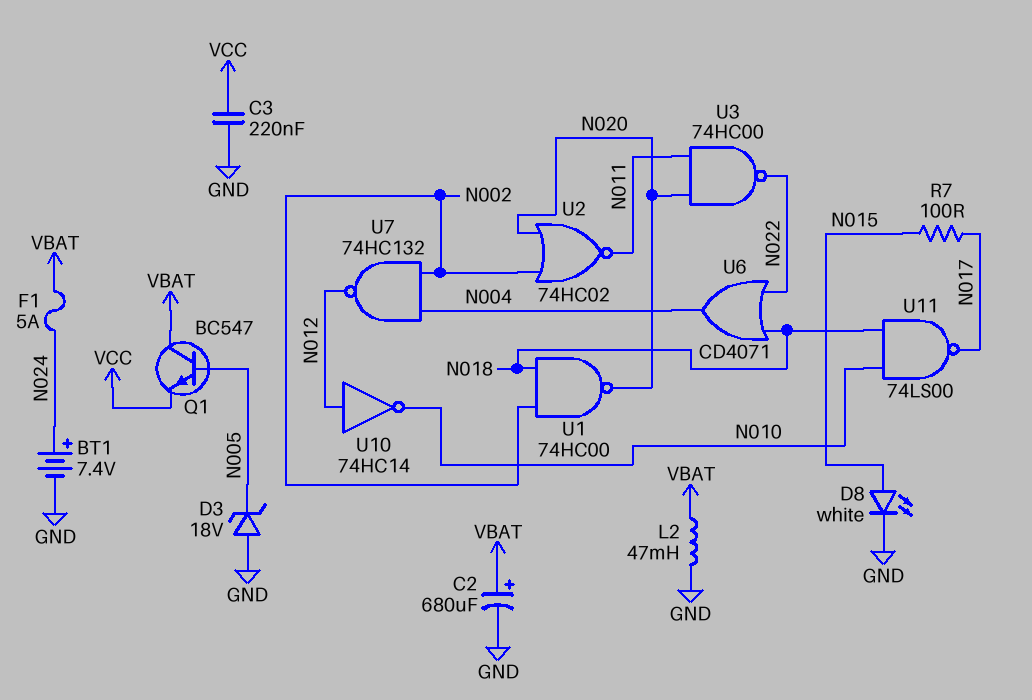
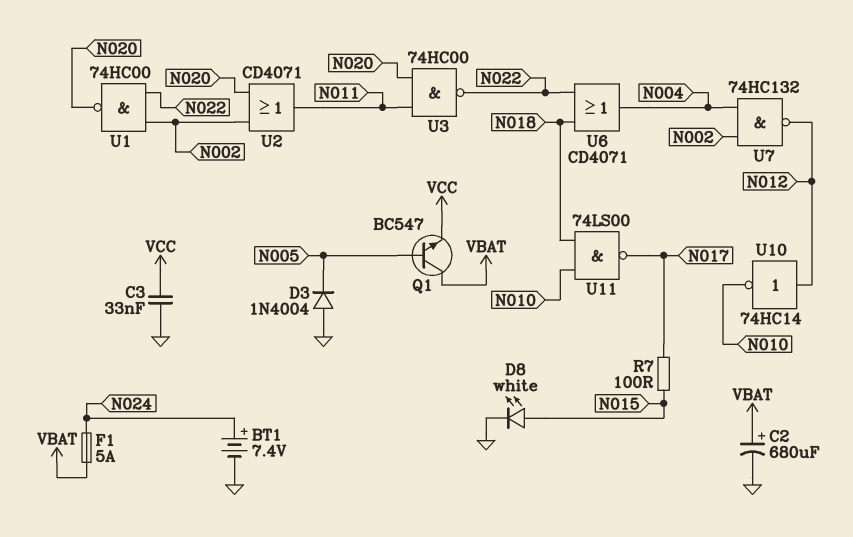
C3: 220nF (GND, VCC) -> 33nF (GND, VCC)
D3: zener 18V (A GND, K N005) -> diode 1N4004 (A GND, K N005)
L2: 47mH (GND, VBAT) -> none
U1: NAND 74HC00 (in N002, in N018, out N020) -> NAND 74HC00 (in N002, in N022, out N020)
U2: NOR 74HC02 (in N002, in N020, out N011) -> OR CD4071 (in N002, in N020, out N011)

